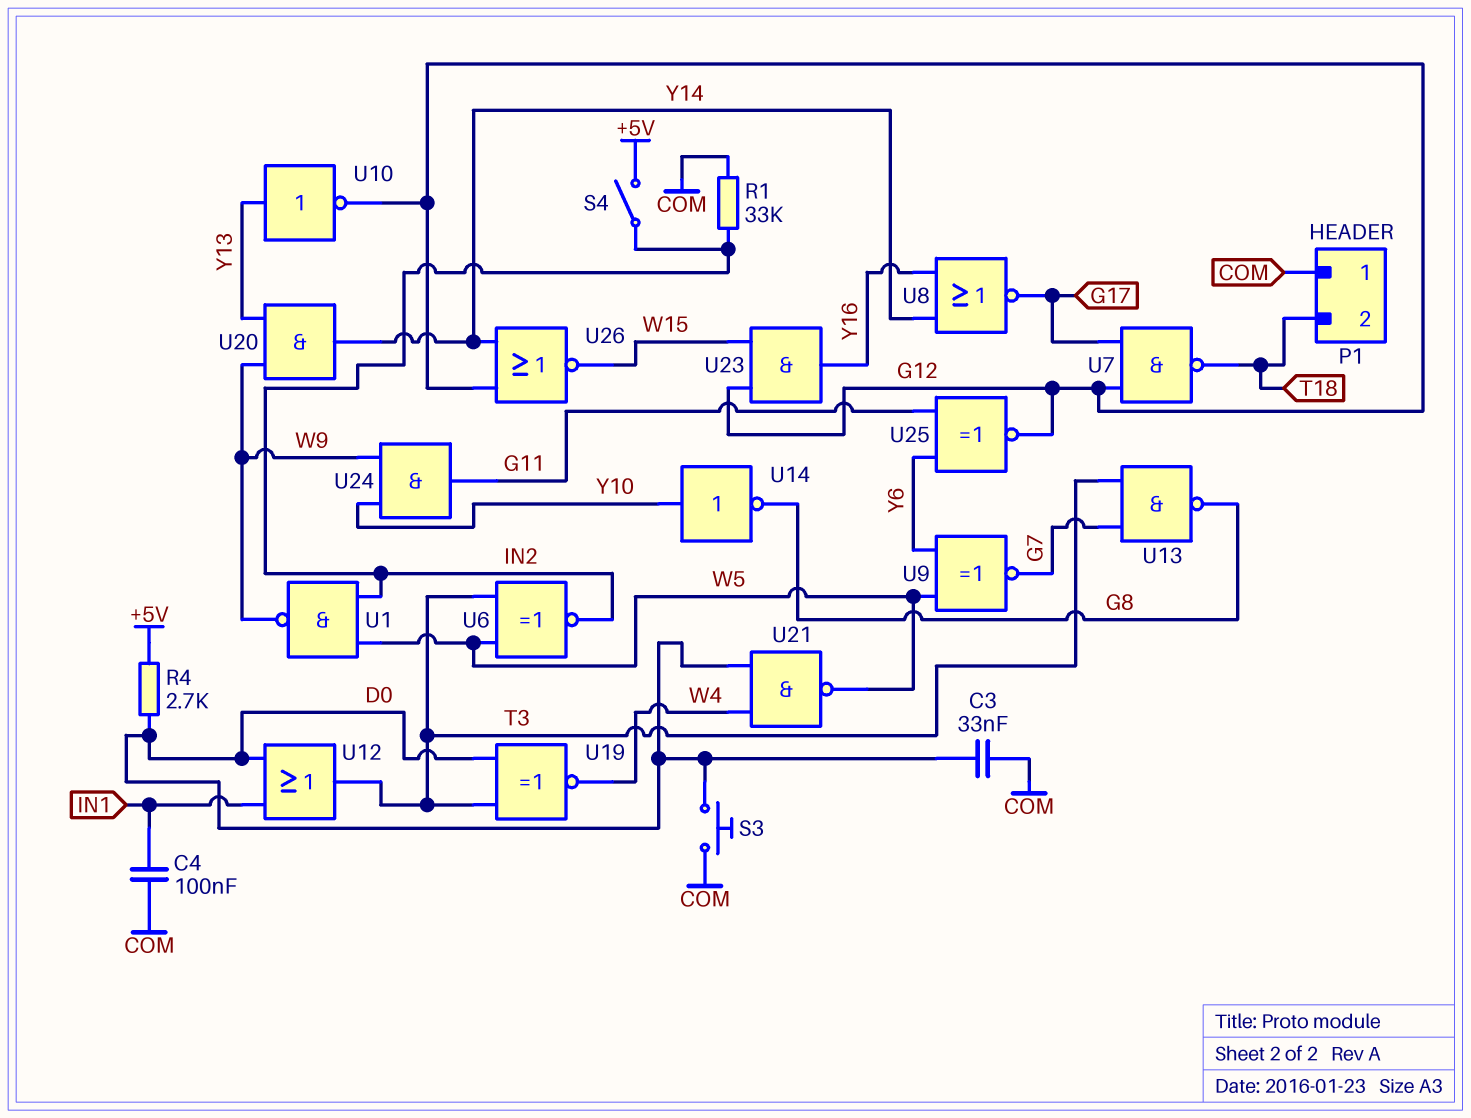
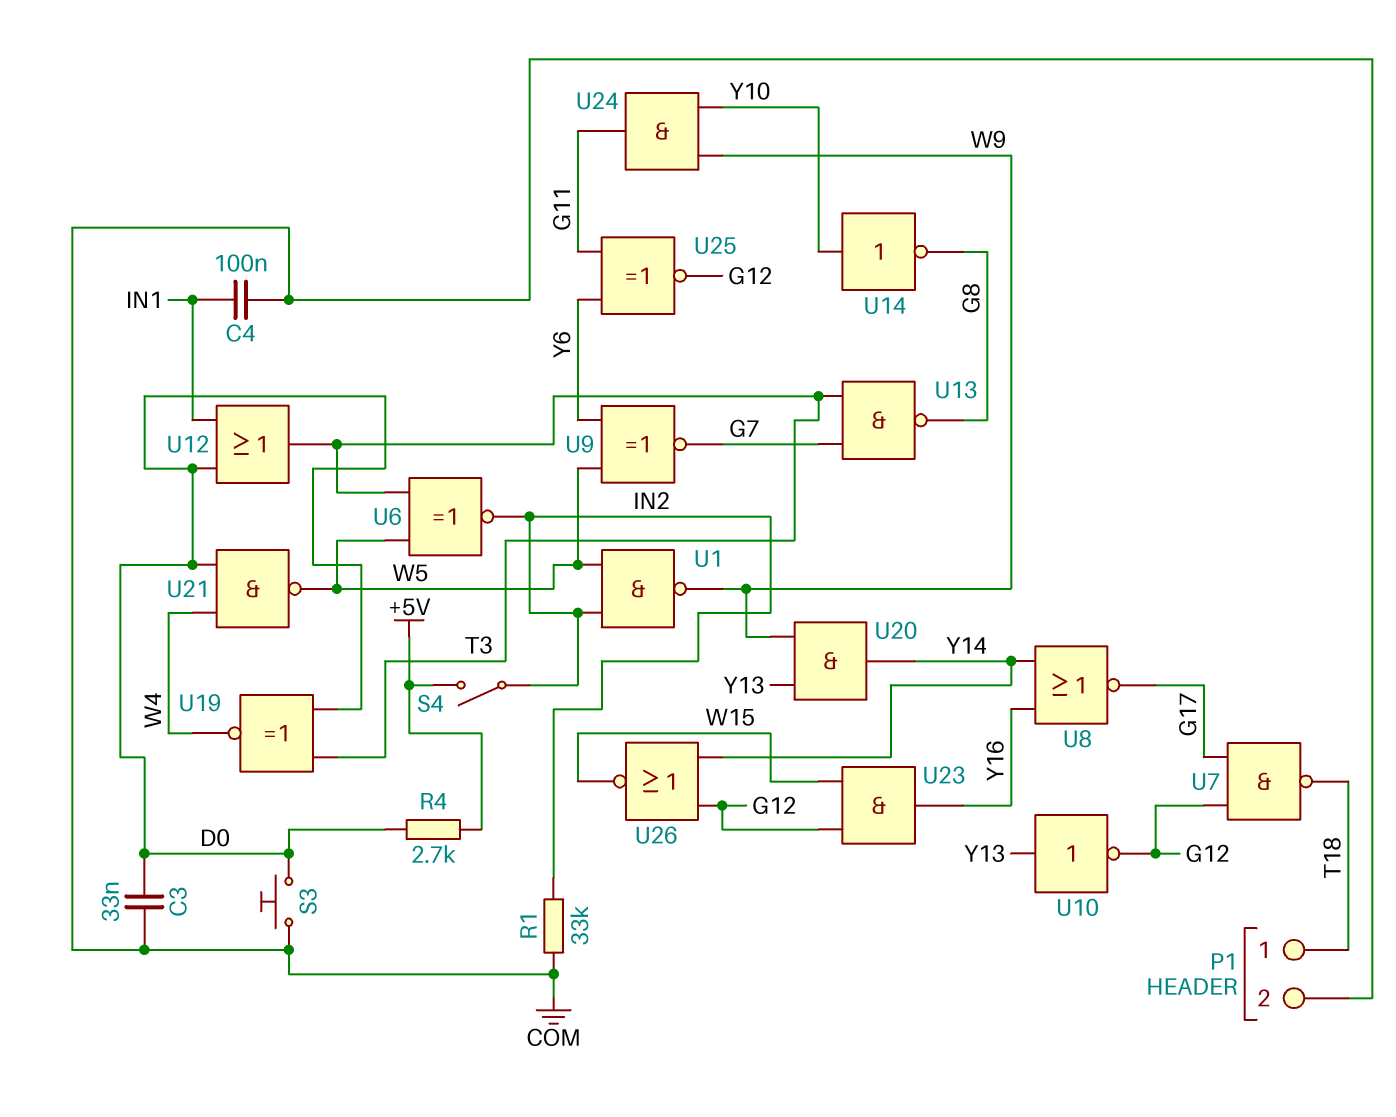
P1 pin 1: COM -> T18
P1 pin 2: T18 -> COM

